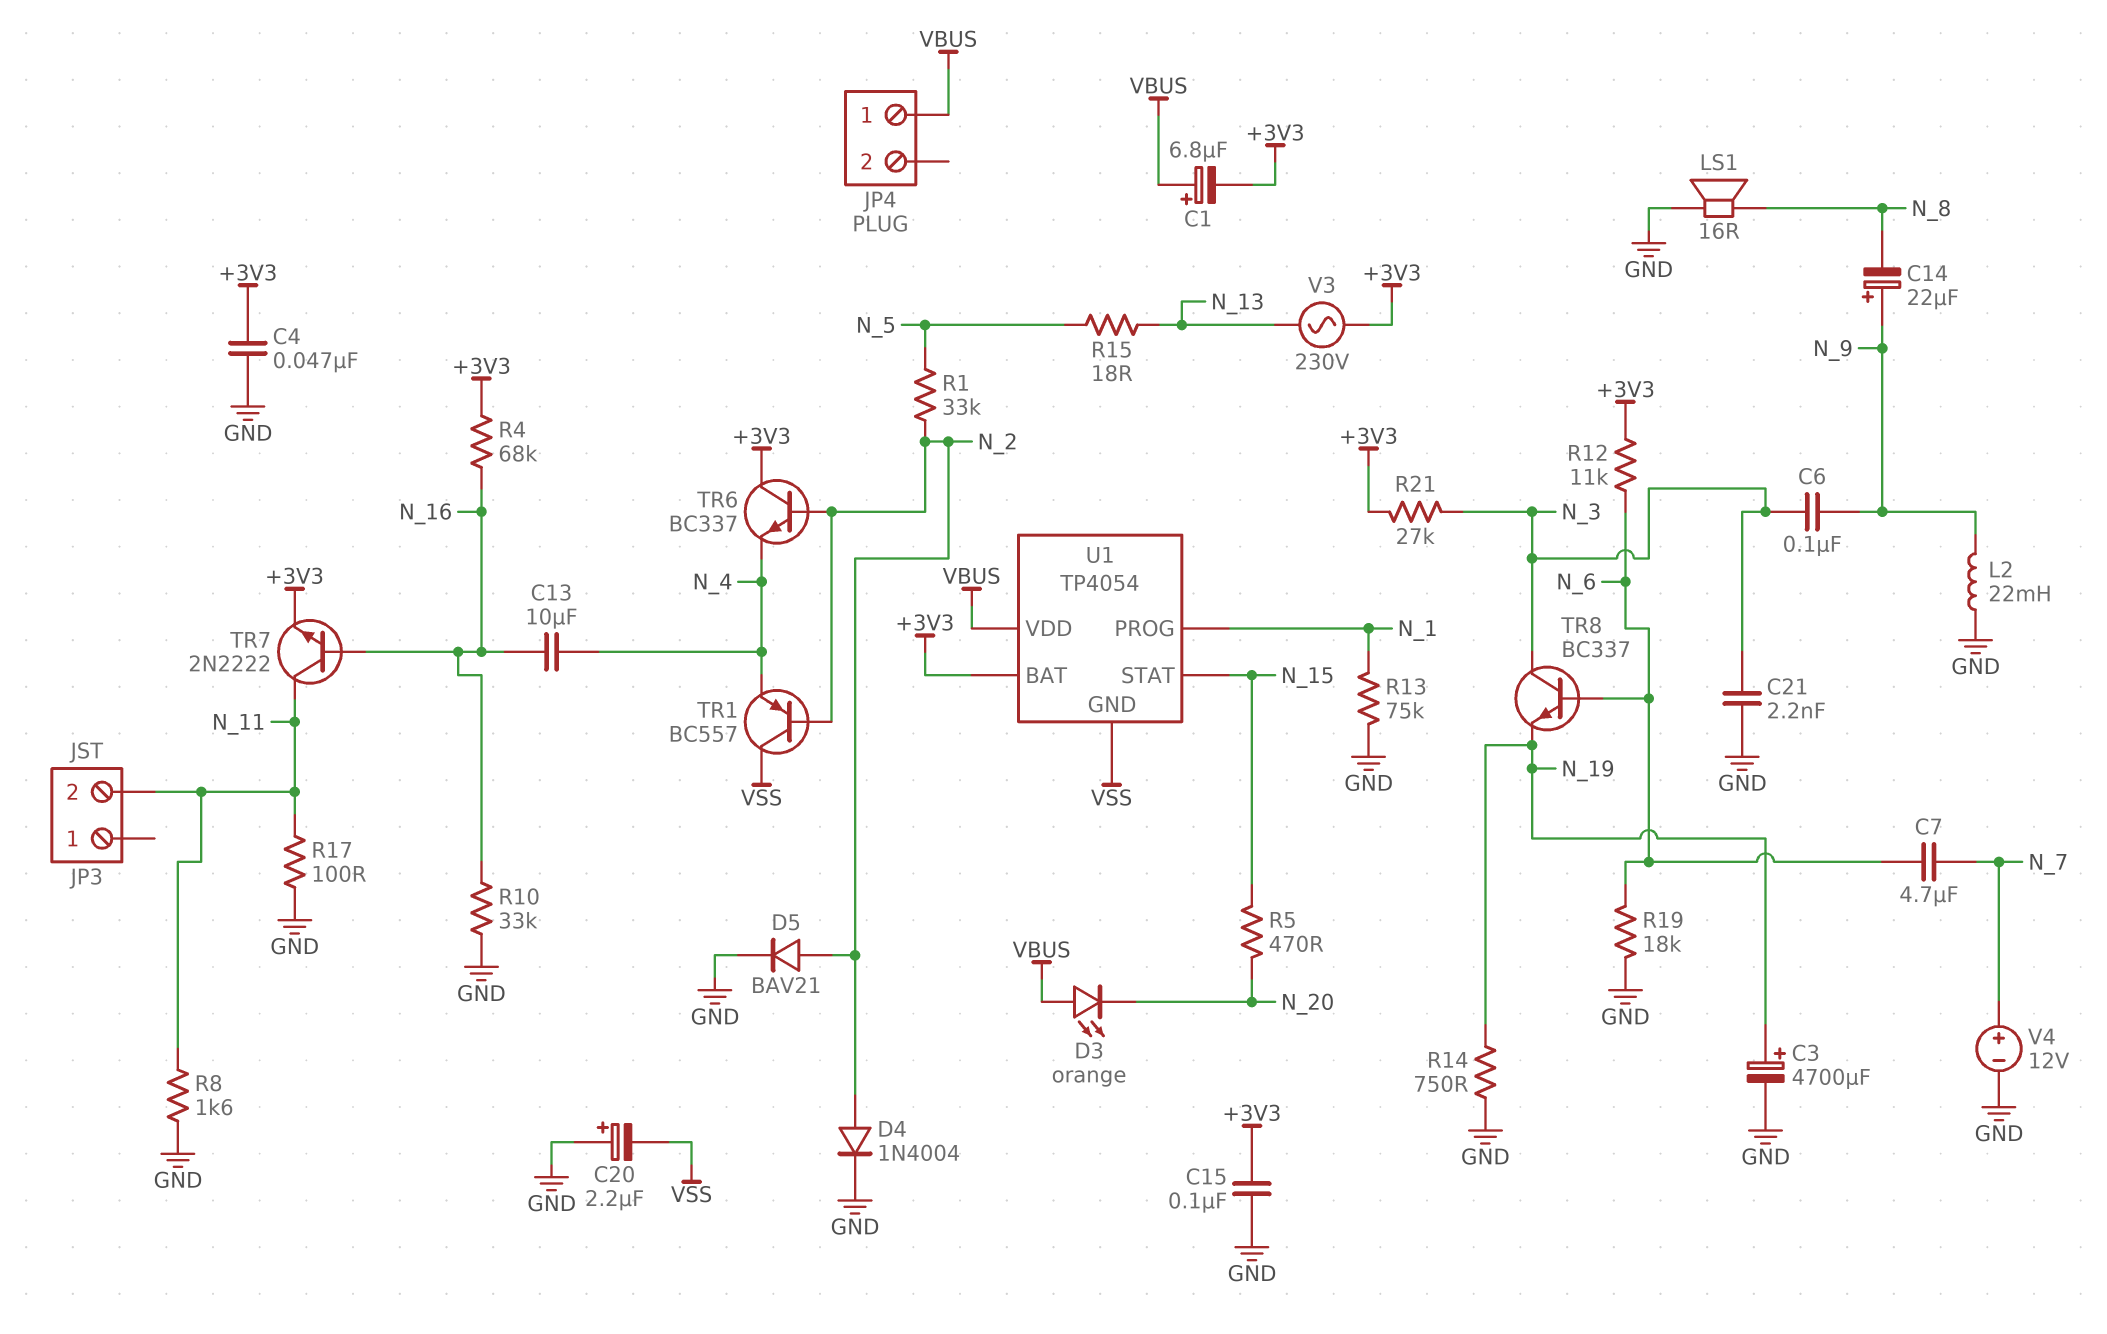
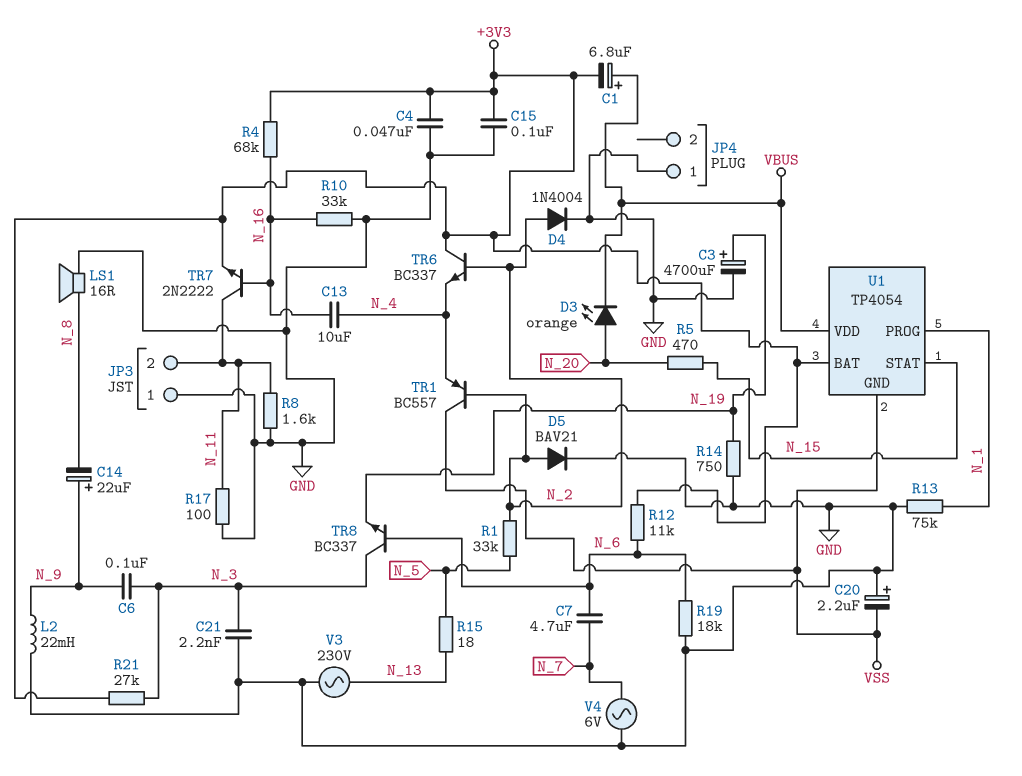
D3: LED orange (A VBUS, K N_20) -> LED orange (A N_20, K VBUS)
JP3 pin 1: none -> GND
JP4 pin 1: VBUS -> GND
V3: AC 230V (+3V3, N_13) -> AC 230V (GND, N_13)
V4: 12V (plus N_7, minus GND) -> AC 6V (GND, N_7)

